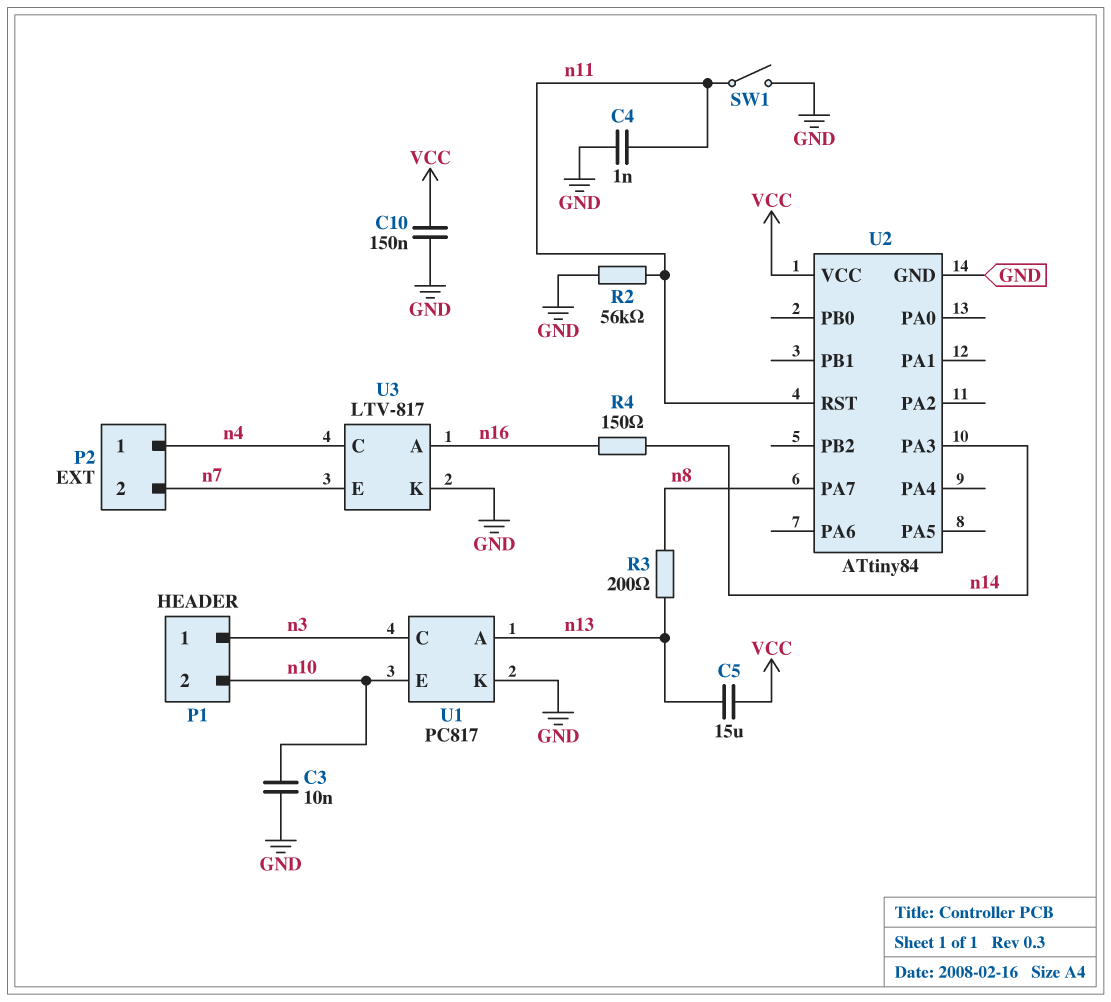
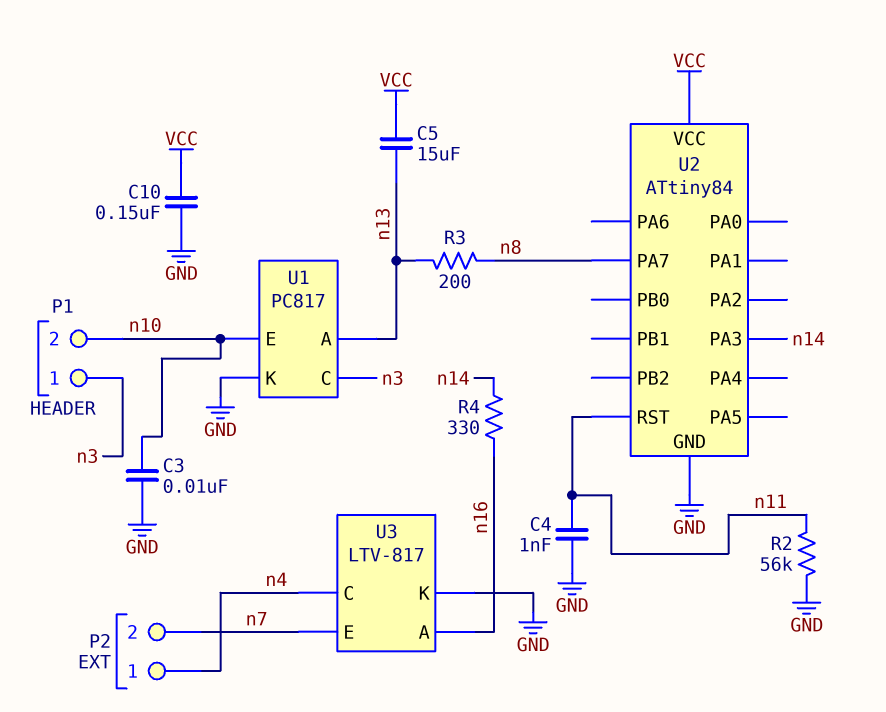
R4: 150 (n14, n16) -> 330 (n14, n16)
SW1: switch (GND, n11) -> none

